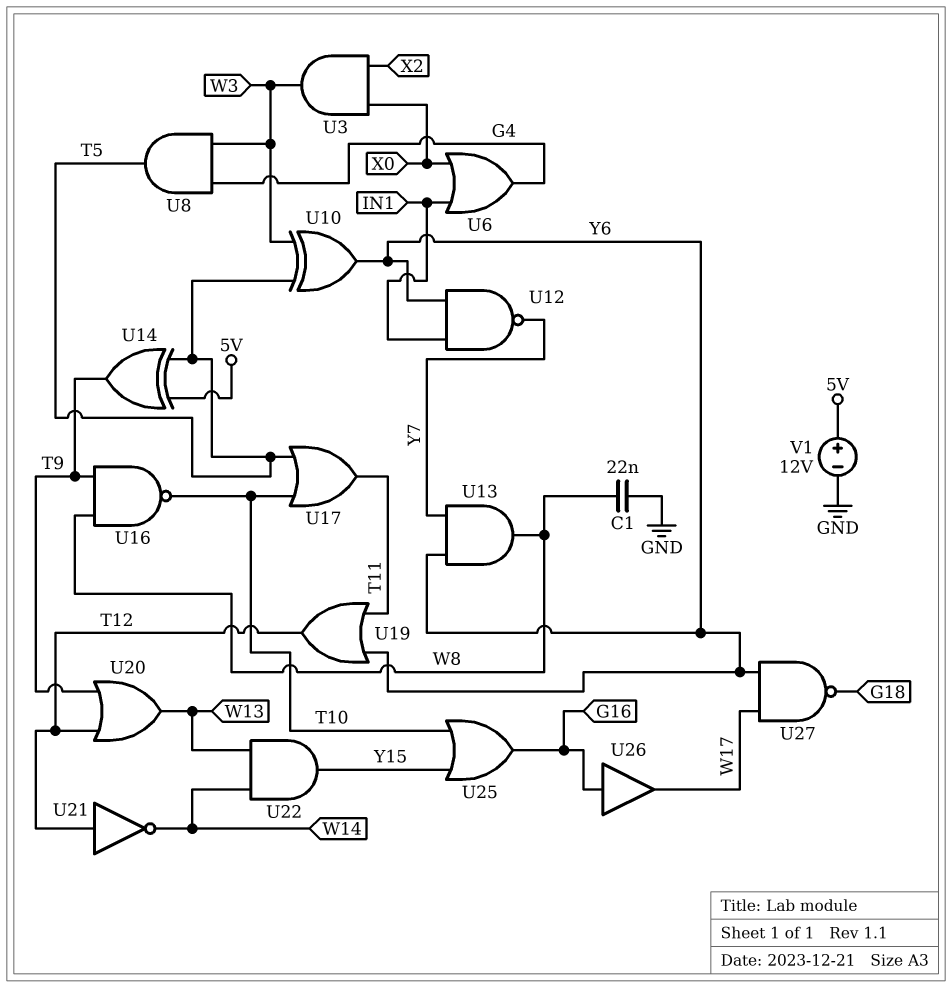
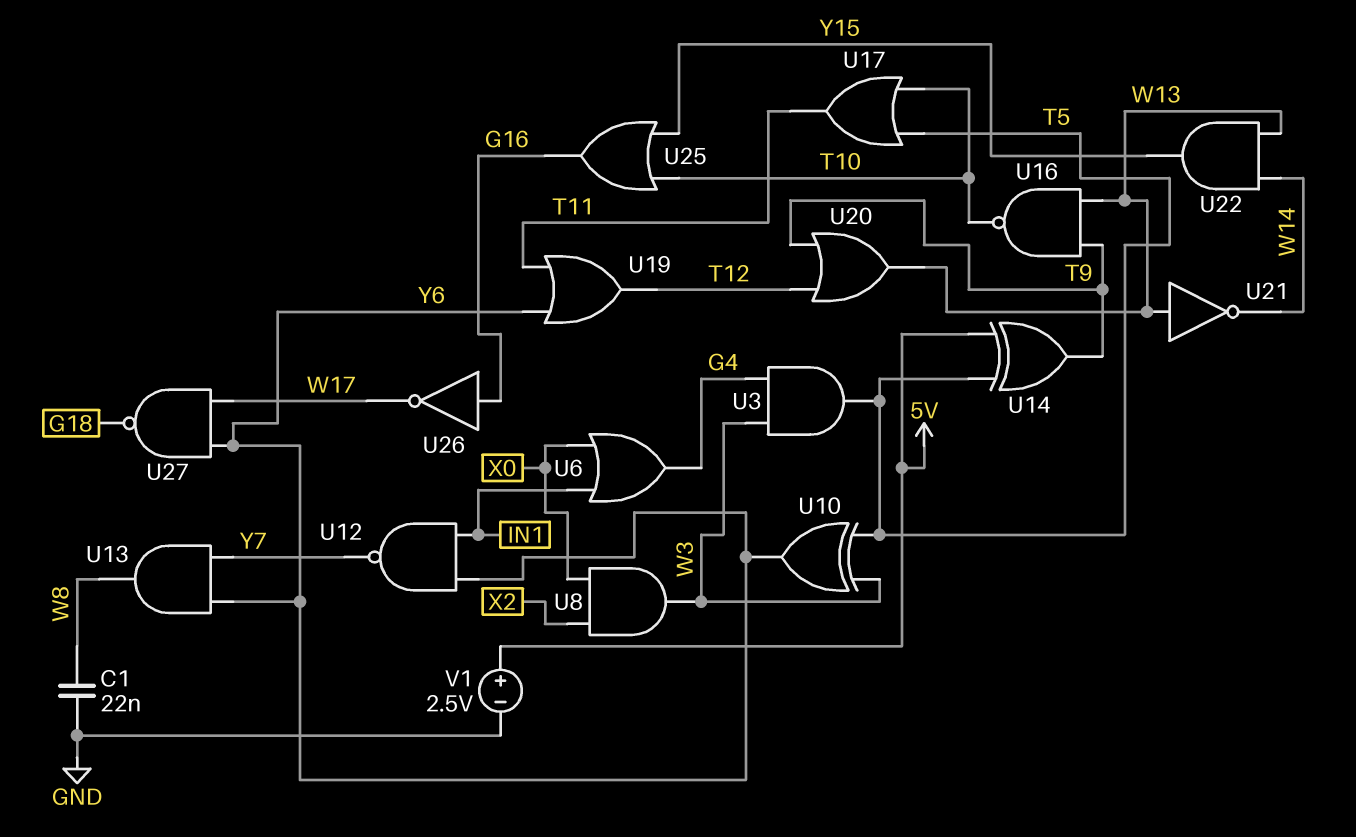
U3: AND (in X0, in X2, out W3) -> AND (in G4, in W3, out T5)
U8: AND (in G4, in W3, out T5) -> AND (in X0, in X2, out W3)
U16: NAND (in T9, in W8, out T10) -> NAND (in T9, in W13, out T10)
U21: NOT (in T12, out W14) -> NOT (in W13, out W14)
U26: buffer (in G16, out W17) -> NOT (in G16, out W17)
V1: 12V (plus 5V, minus GND) -> 2.5V (plus 5V, minus GND)

